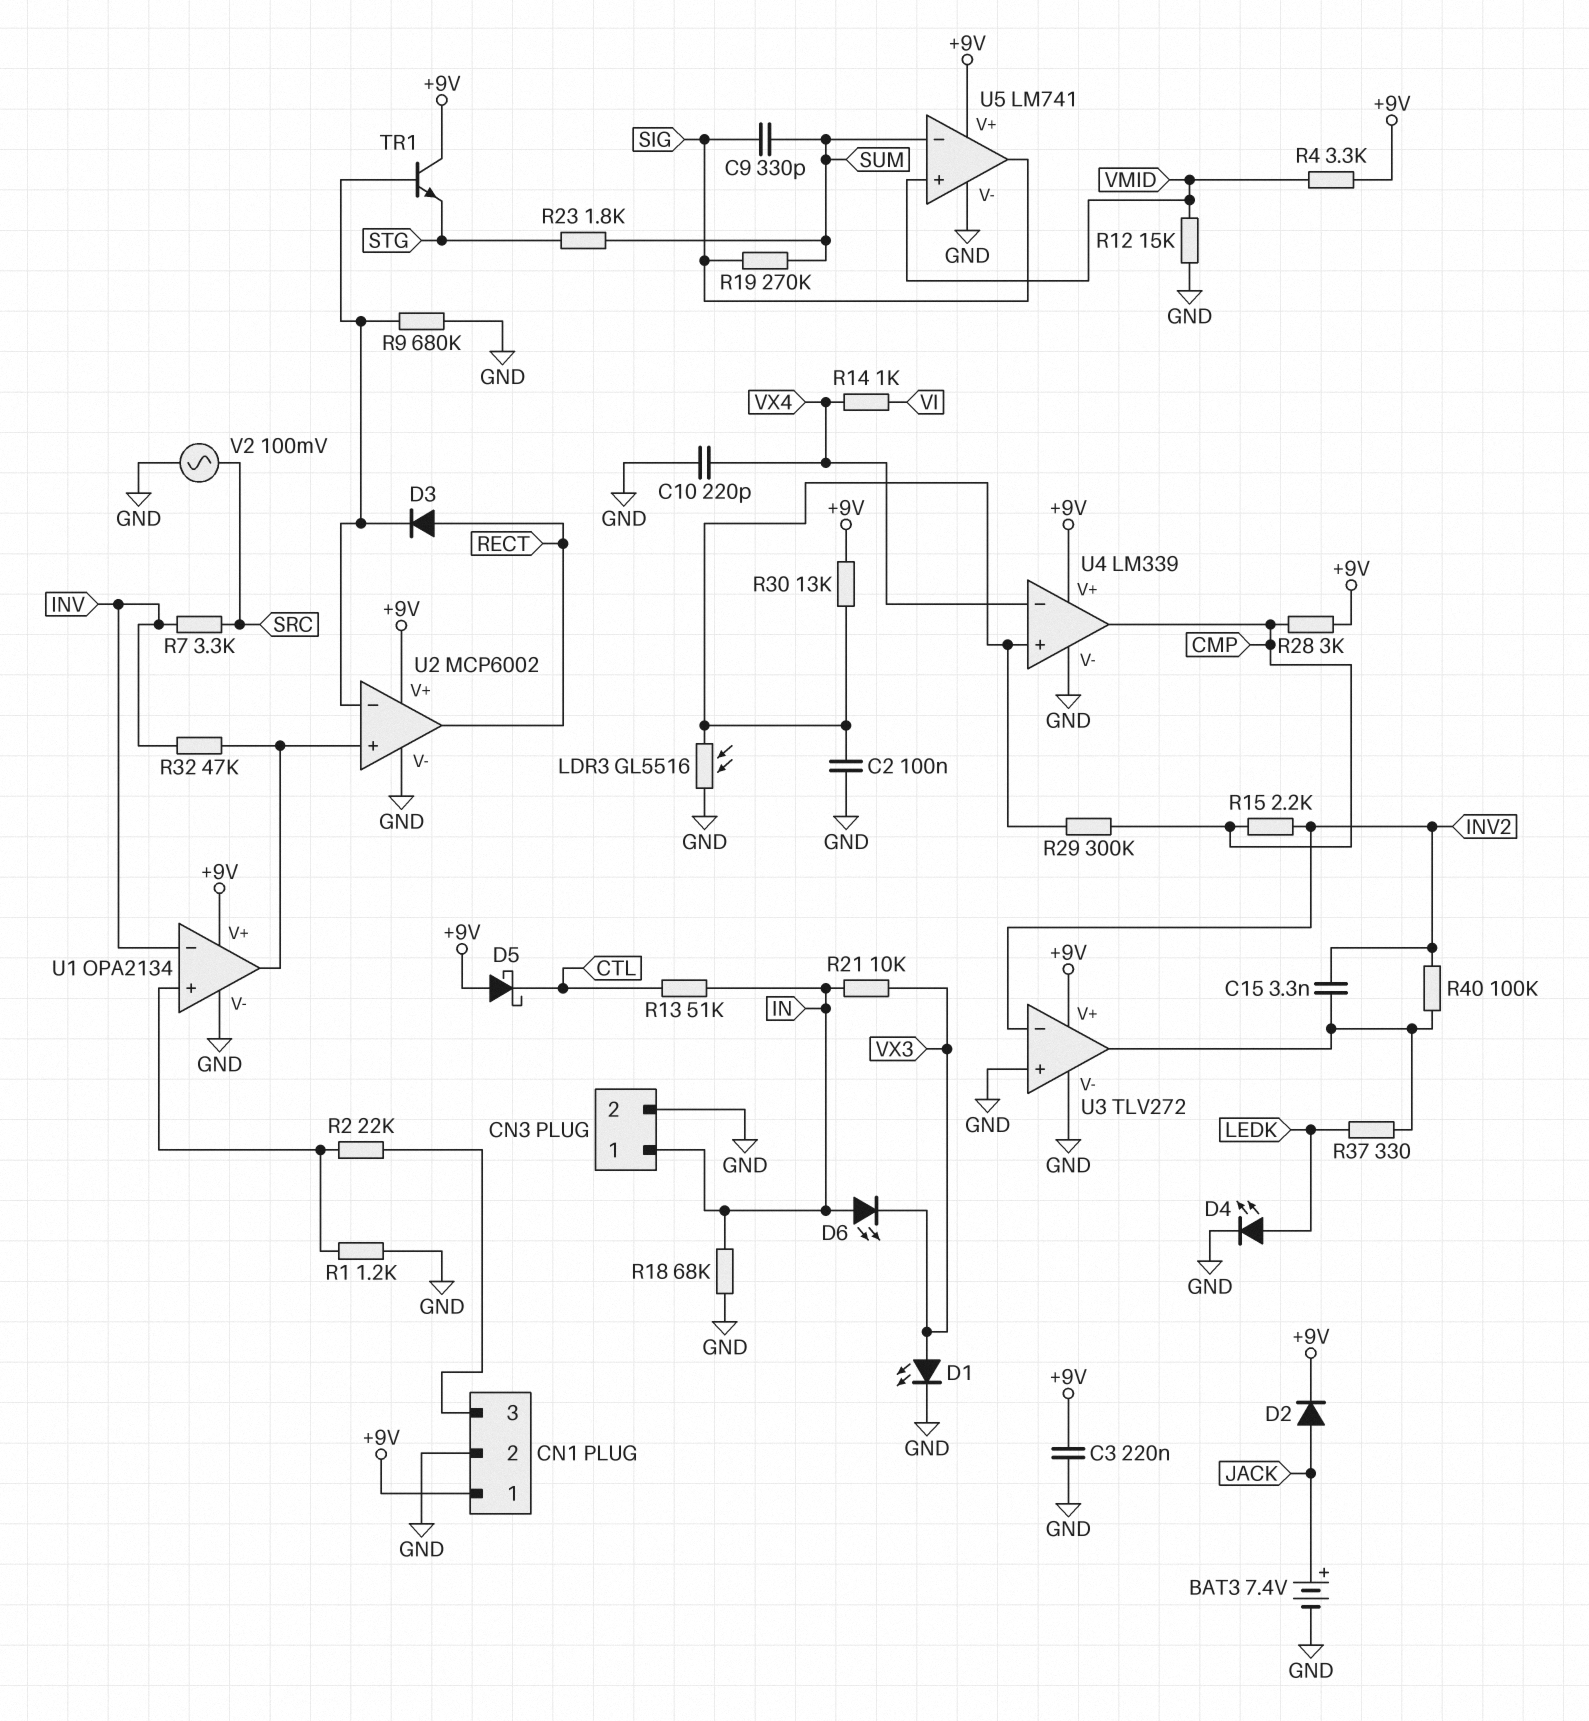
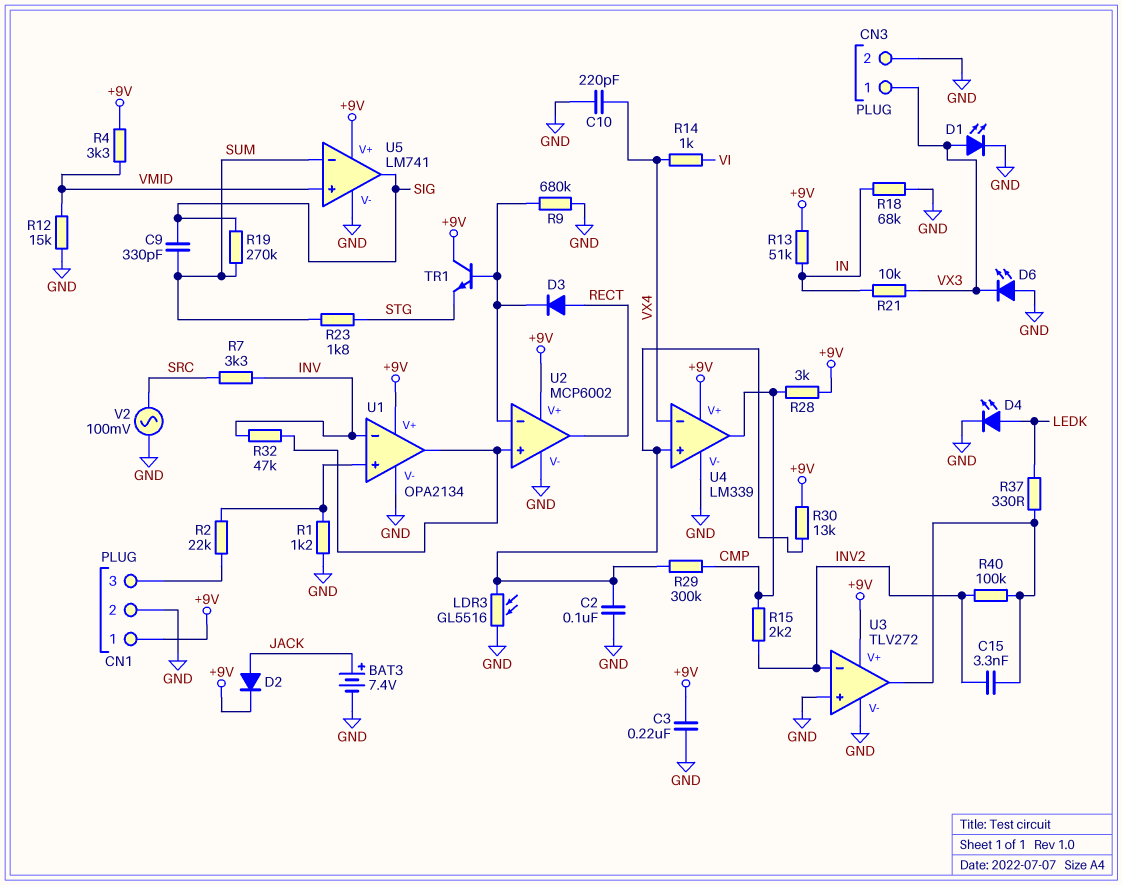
CN3 pin 1: IN -> VX3
D5: schottky (A +9V, K CTL) -> none
D6: LED (A IN, K VX3) -> LED (A GND, K VX3)
R13: 51k (CTL, IN) -> 51k (+9V, IN)

